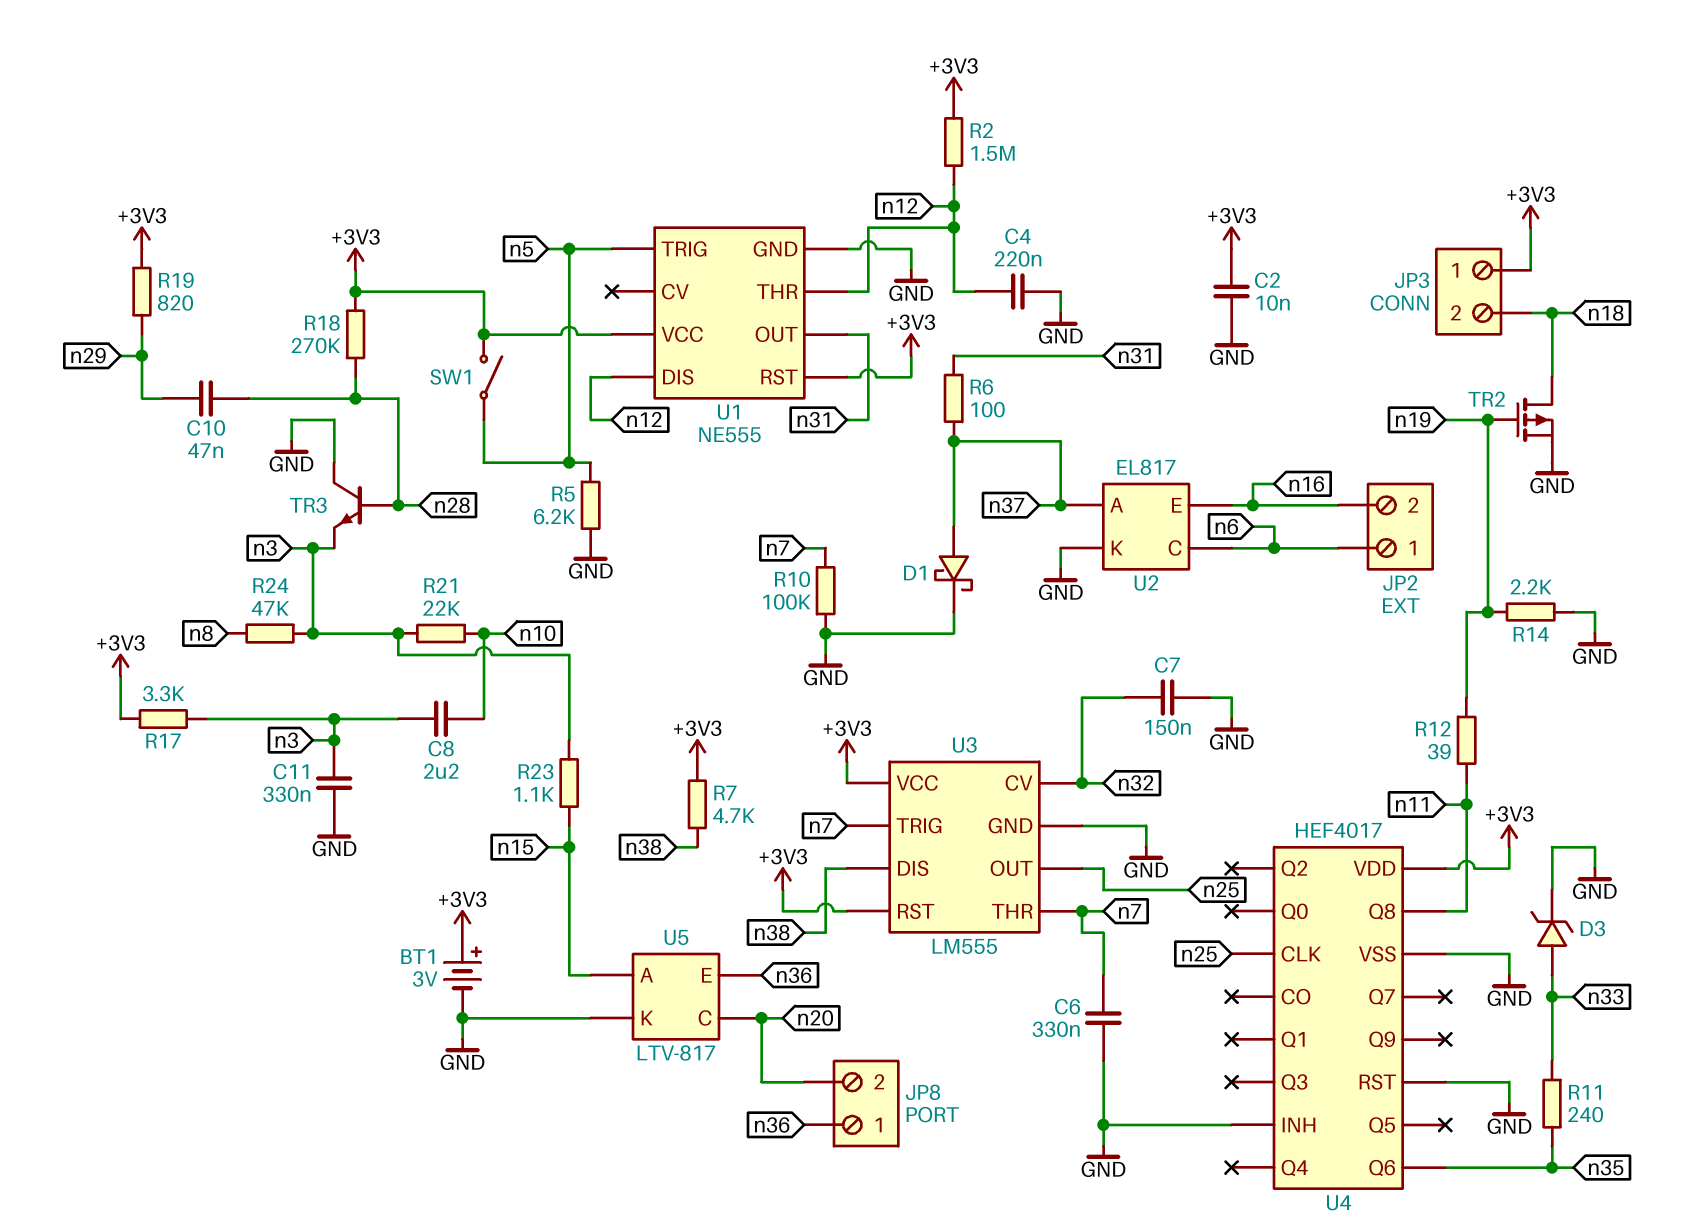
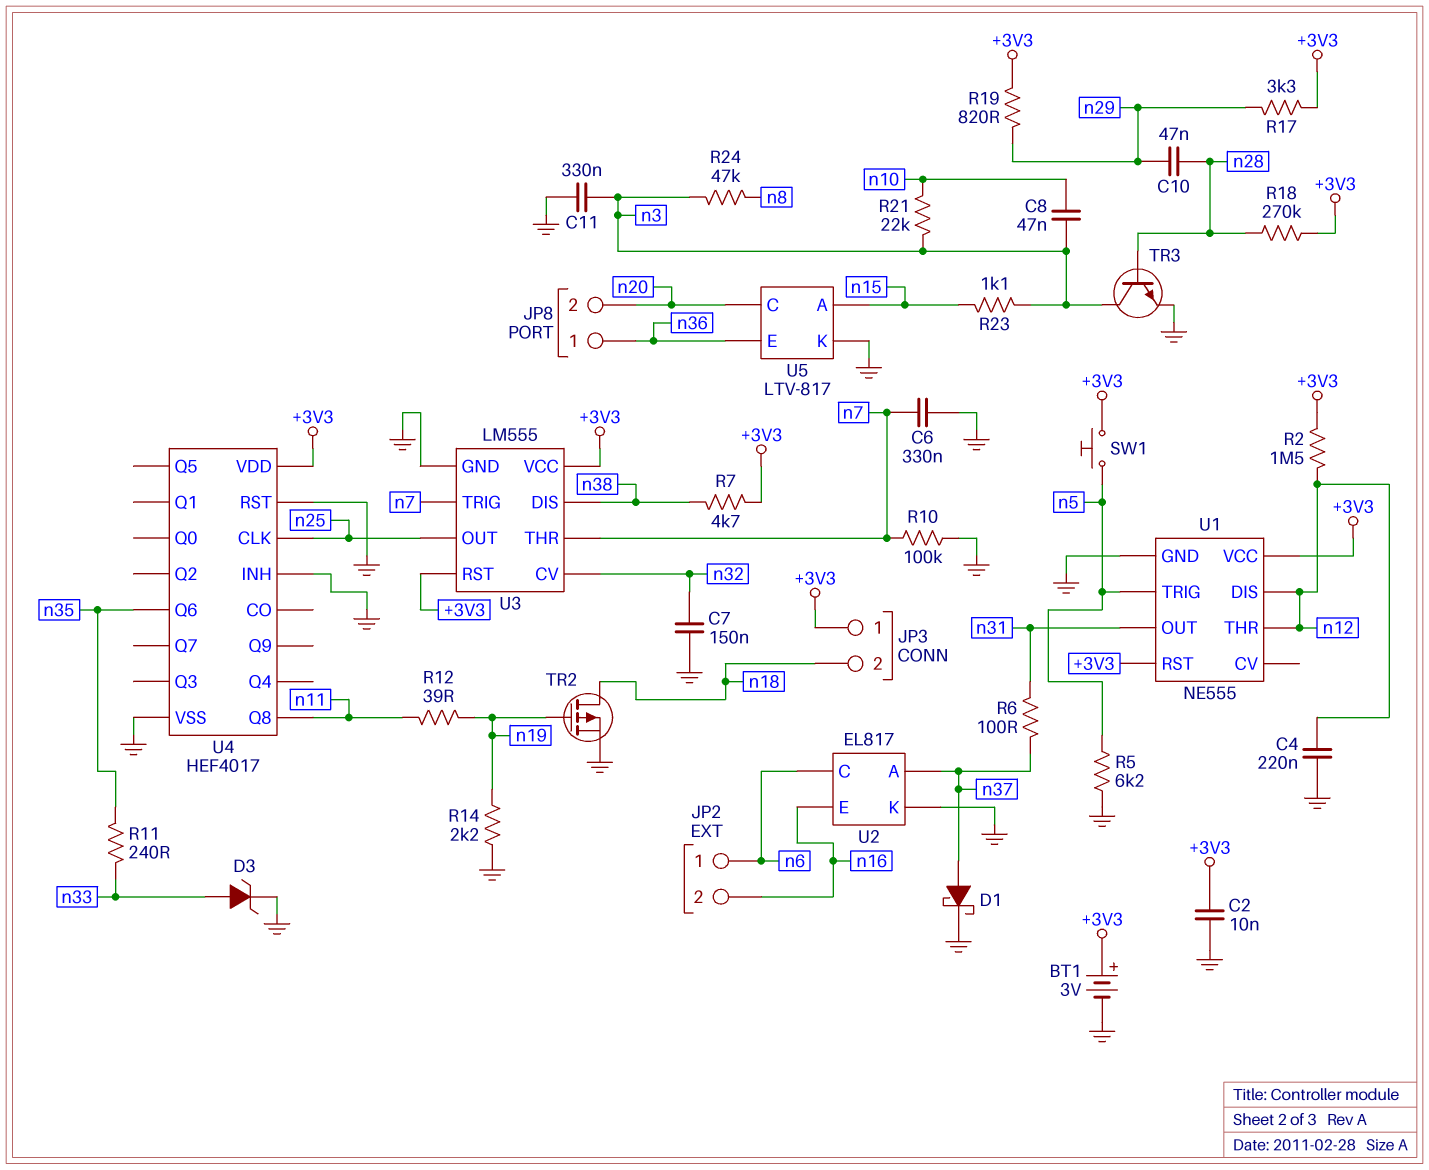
C8: 2.2uF (n3, n10) -> 47nF (n3, n10)
R17: 3.3k (+3V3, n3) -> 3.3k (+3V3, n29)
SW1: switch (+3V3, n5) -> button (+3V3, n5)
TR3: NPN (B n28, C GND, E n3) -> NPN (B n28, C n3, E GND)

